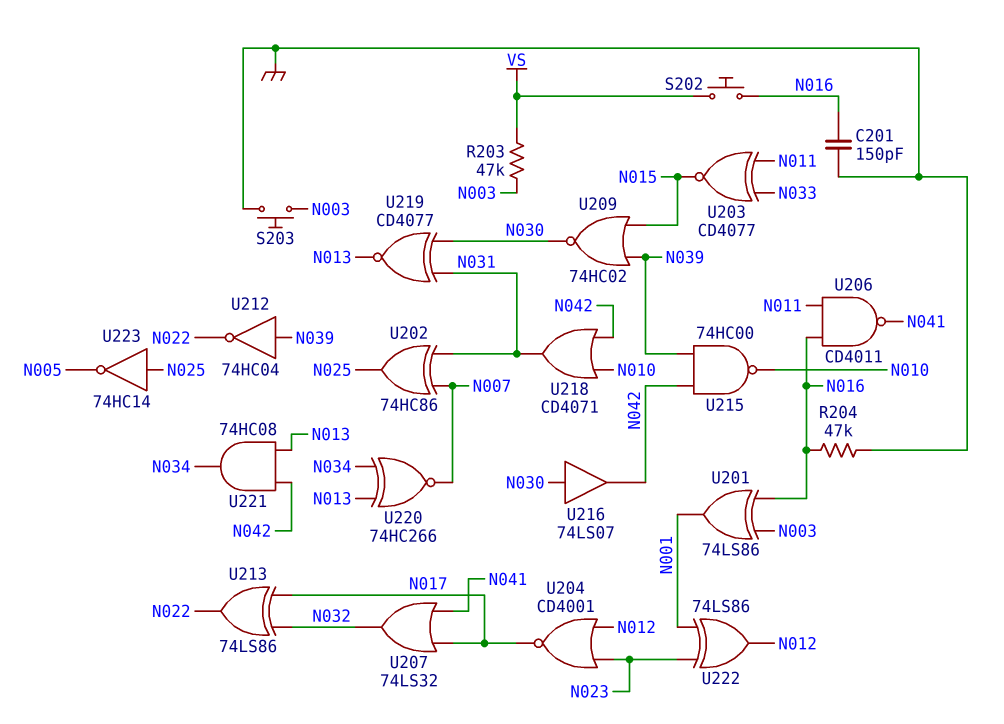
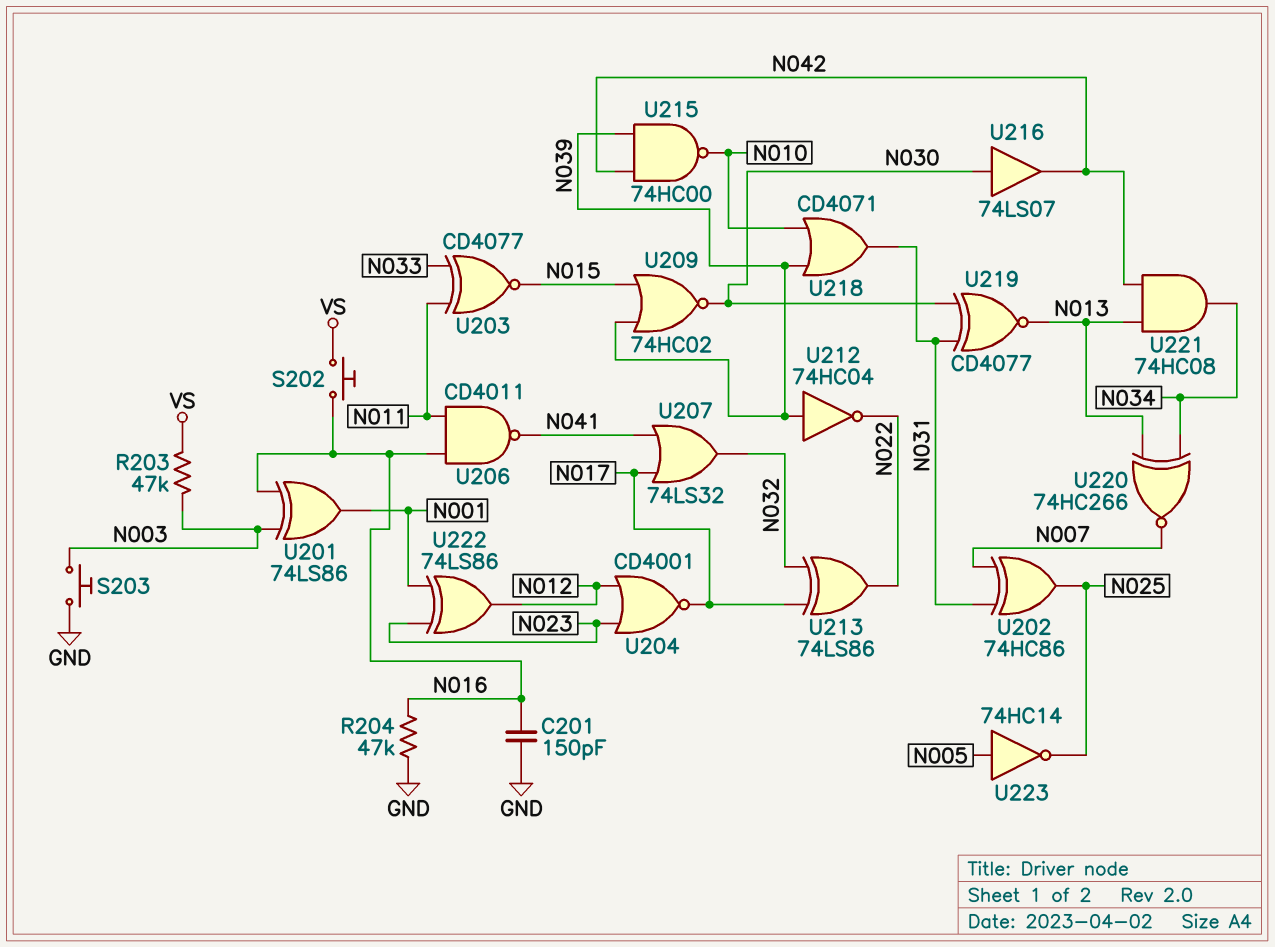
U218: OR CD4071 (in N010, in N042, out N031) -> OR CD4071 (in N010, in N039, out N031)
U223: NOT 74HC14 (in N025, out N005) -> NOT 74HC14 (in N005, out N025)

